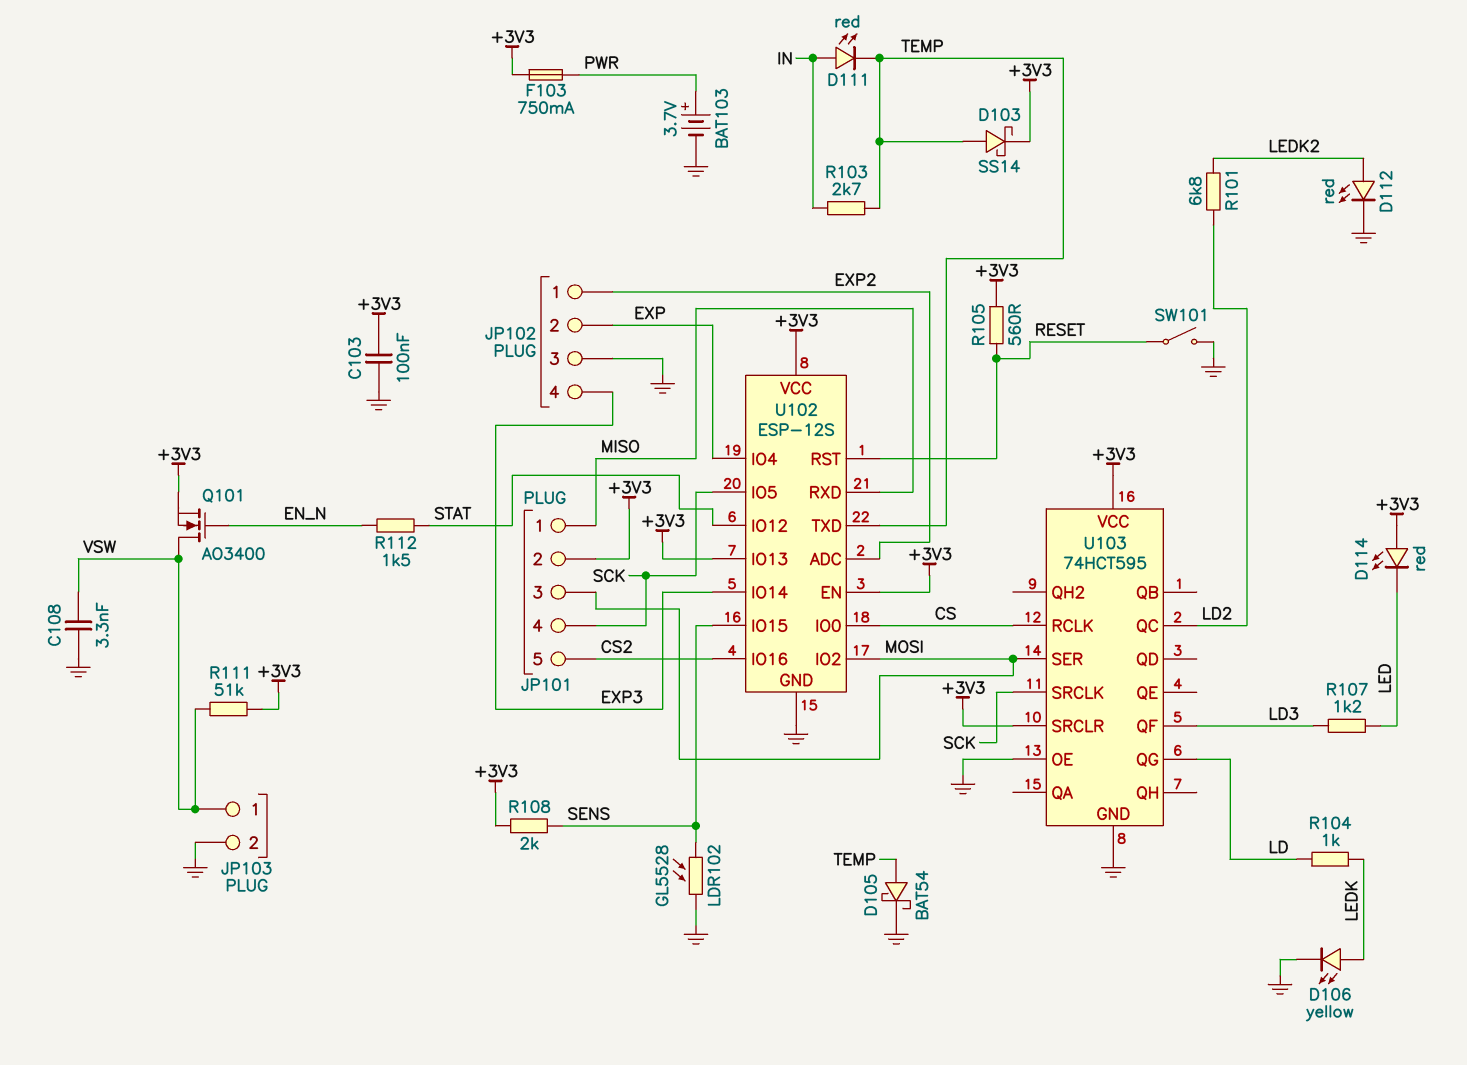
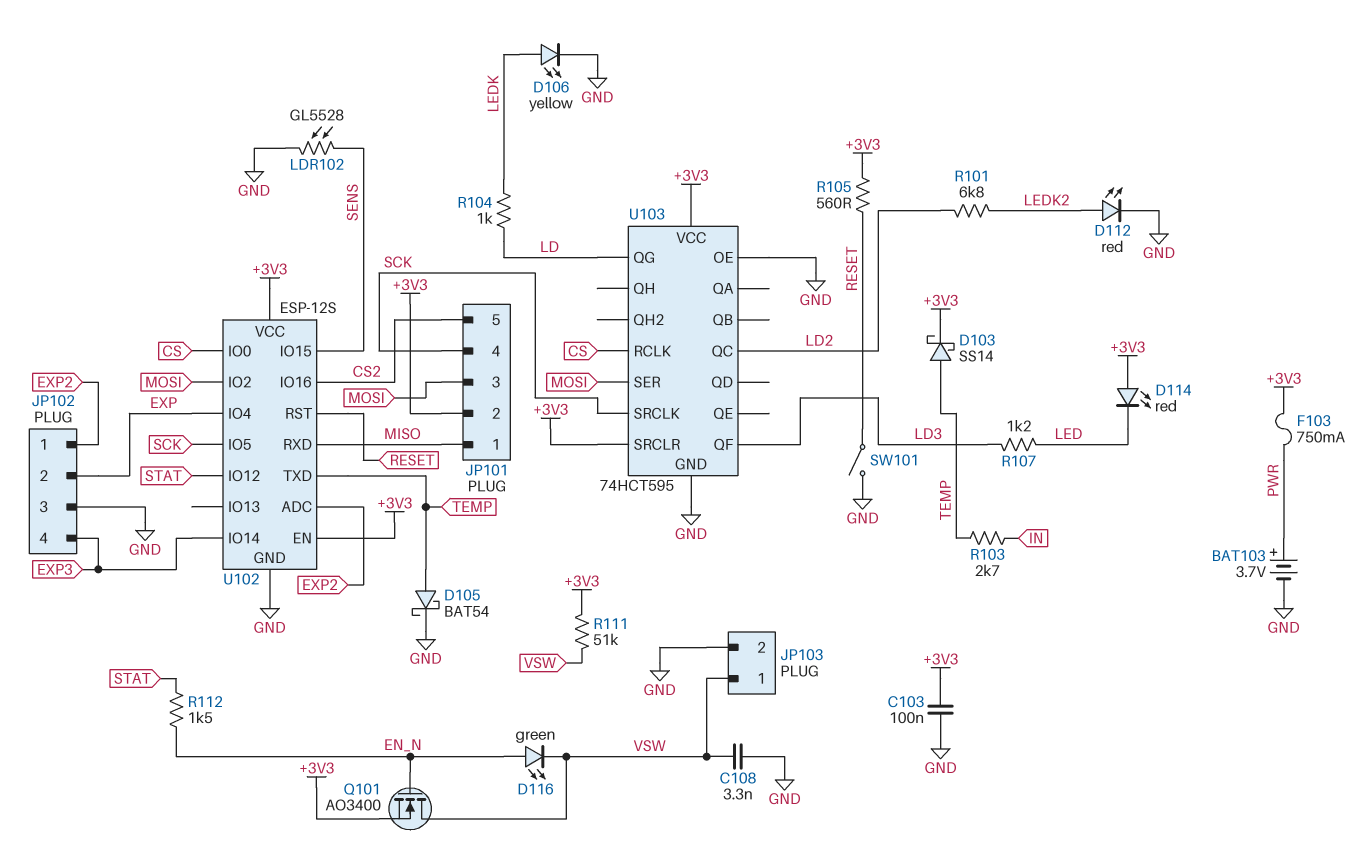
D111: LED red (A IN, K TEMP) -> none
D116: none -> LED green (A EN_N, K VSW)
R108: 2k (+3V3, SENS) -> none
U102 pin IO13: +3V3 -> none

